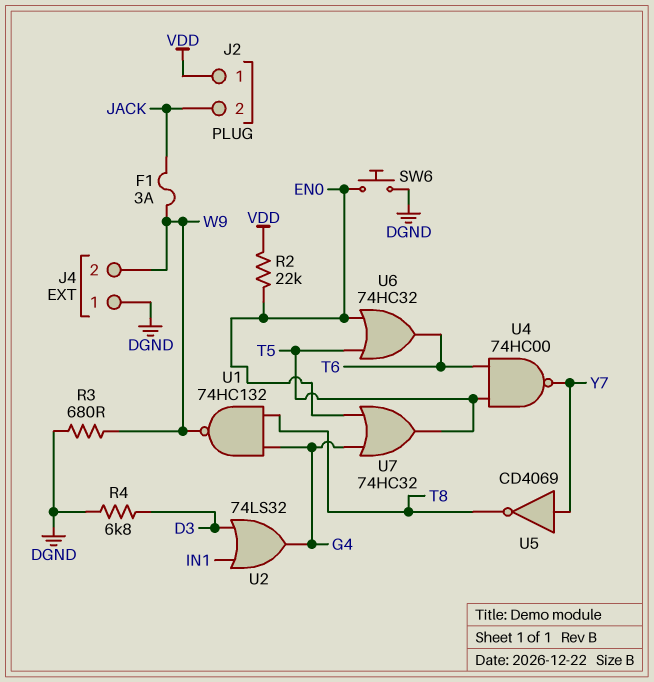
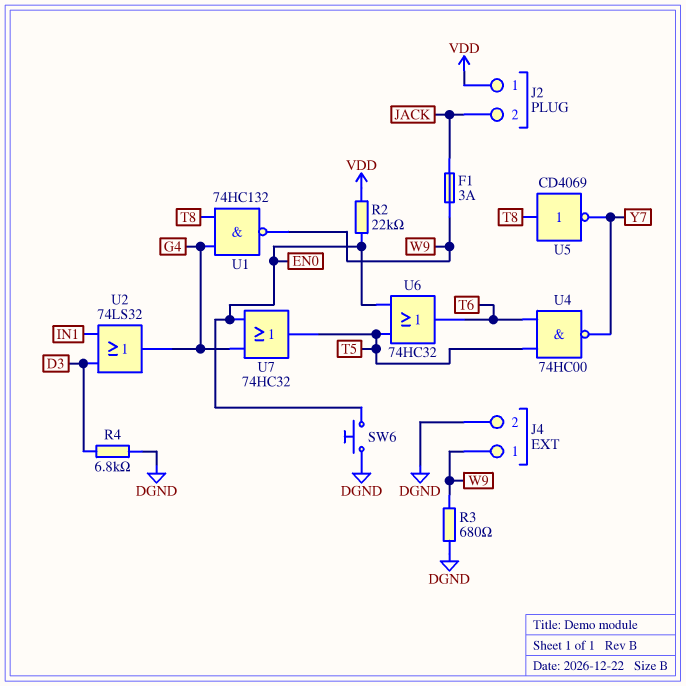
J4 pin 1: DGND -> W9
J4 pin 2: W9 -> DGND
U5: NOT CD4069 (in Y7, out T8) -> NOT CD4069 (in T8, out Y7)

